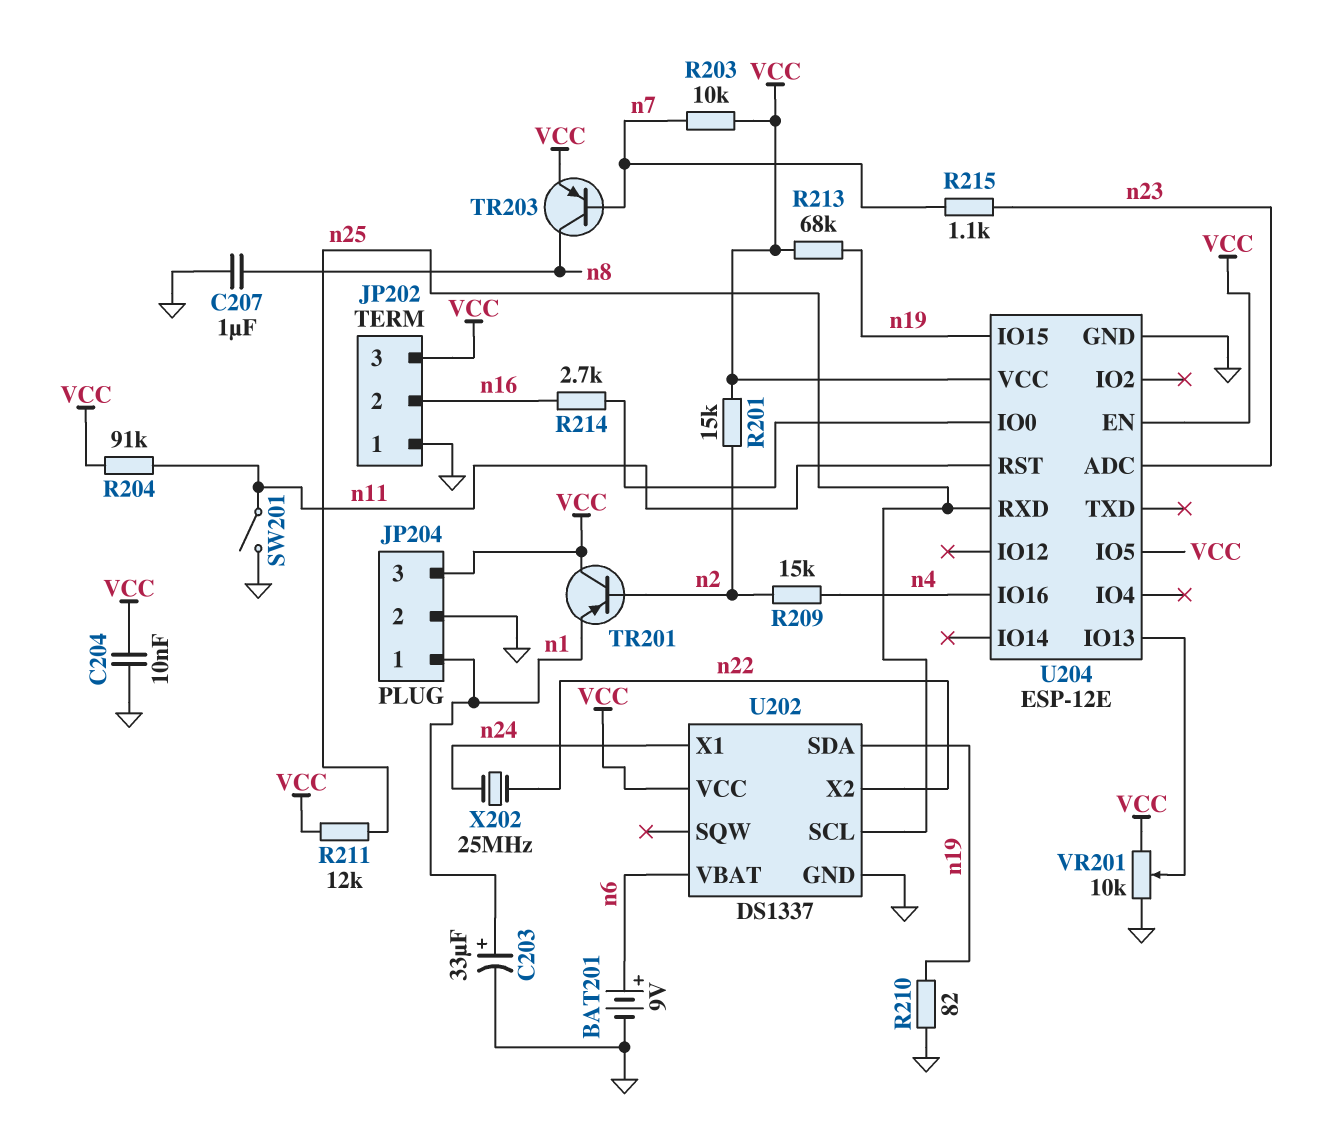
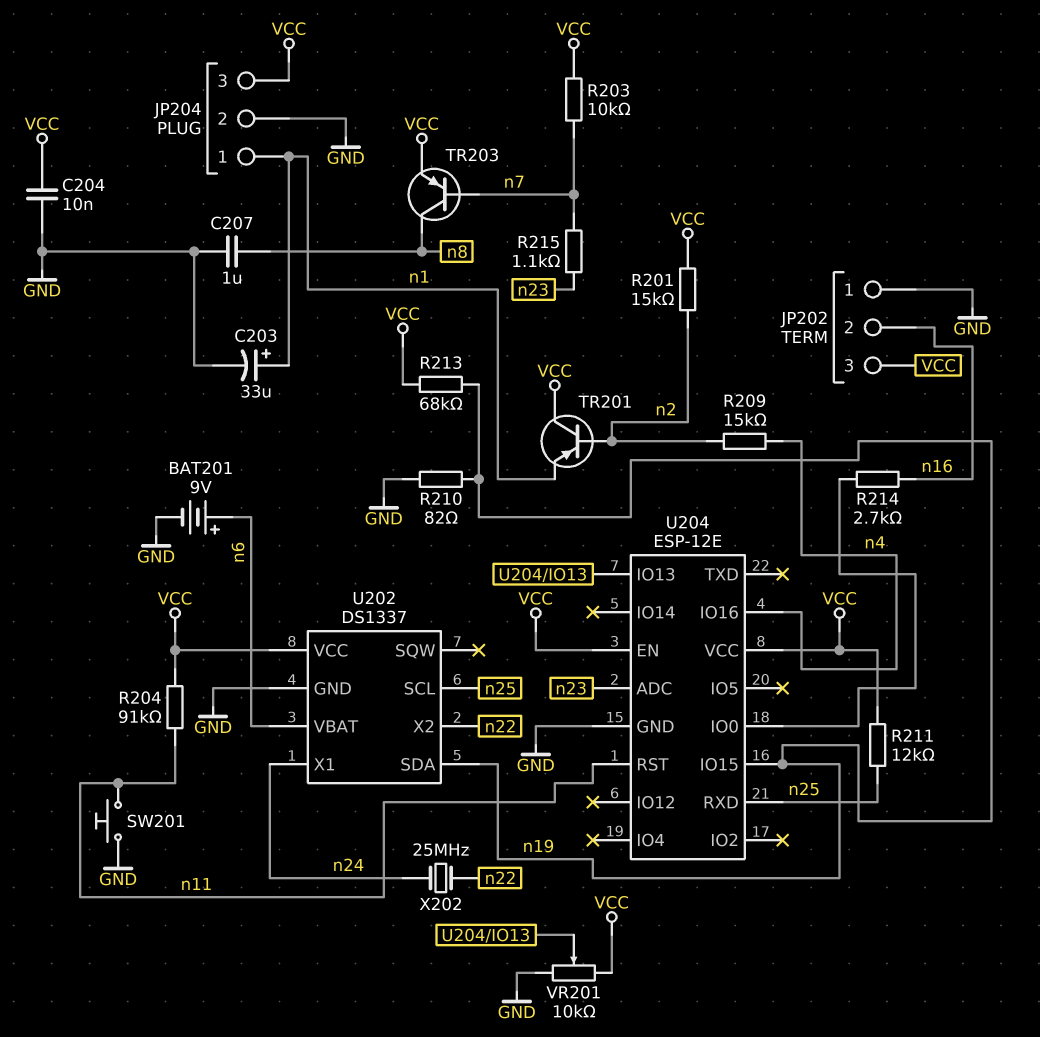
SW201: switch (GND, n11) -> button (GND, n11)
U204 pin IO5: VCC -> none

